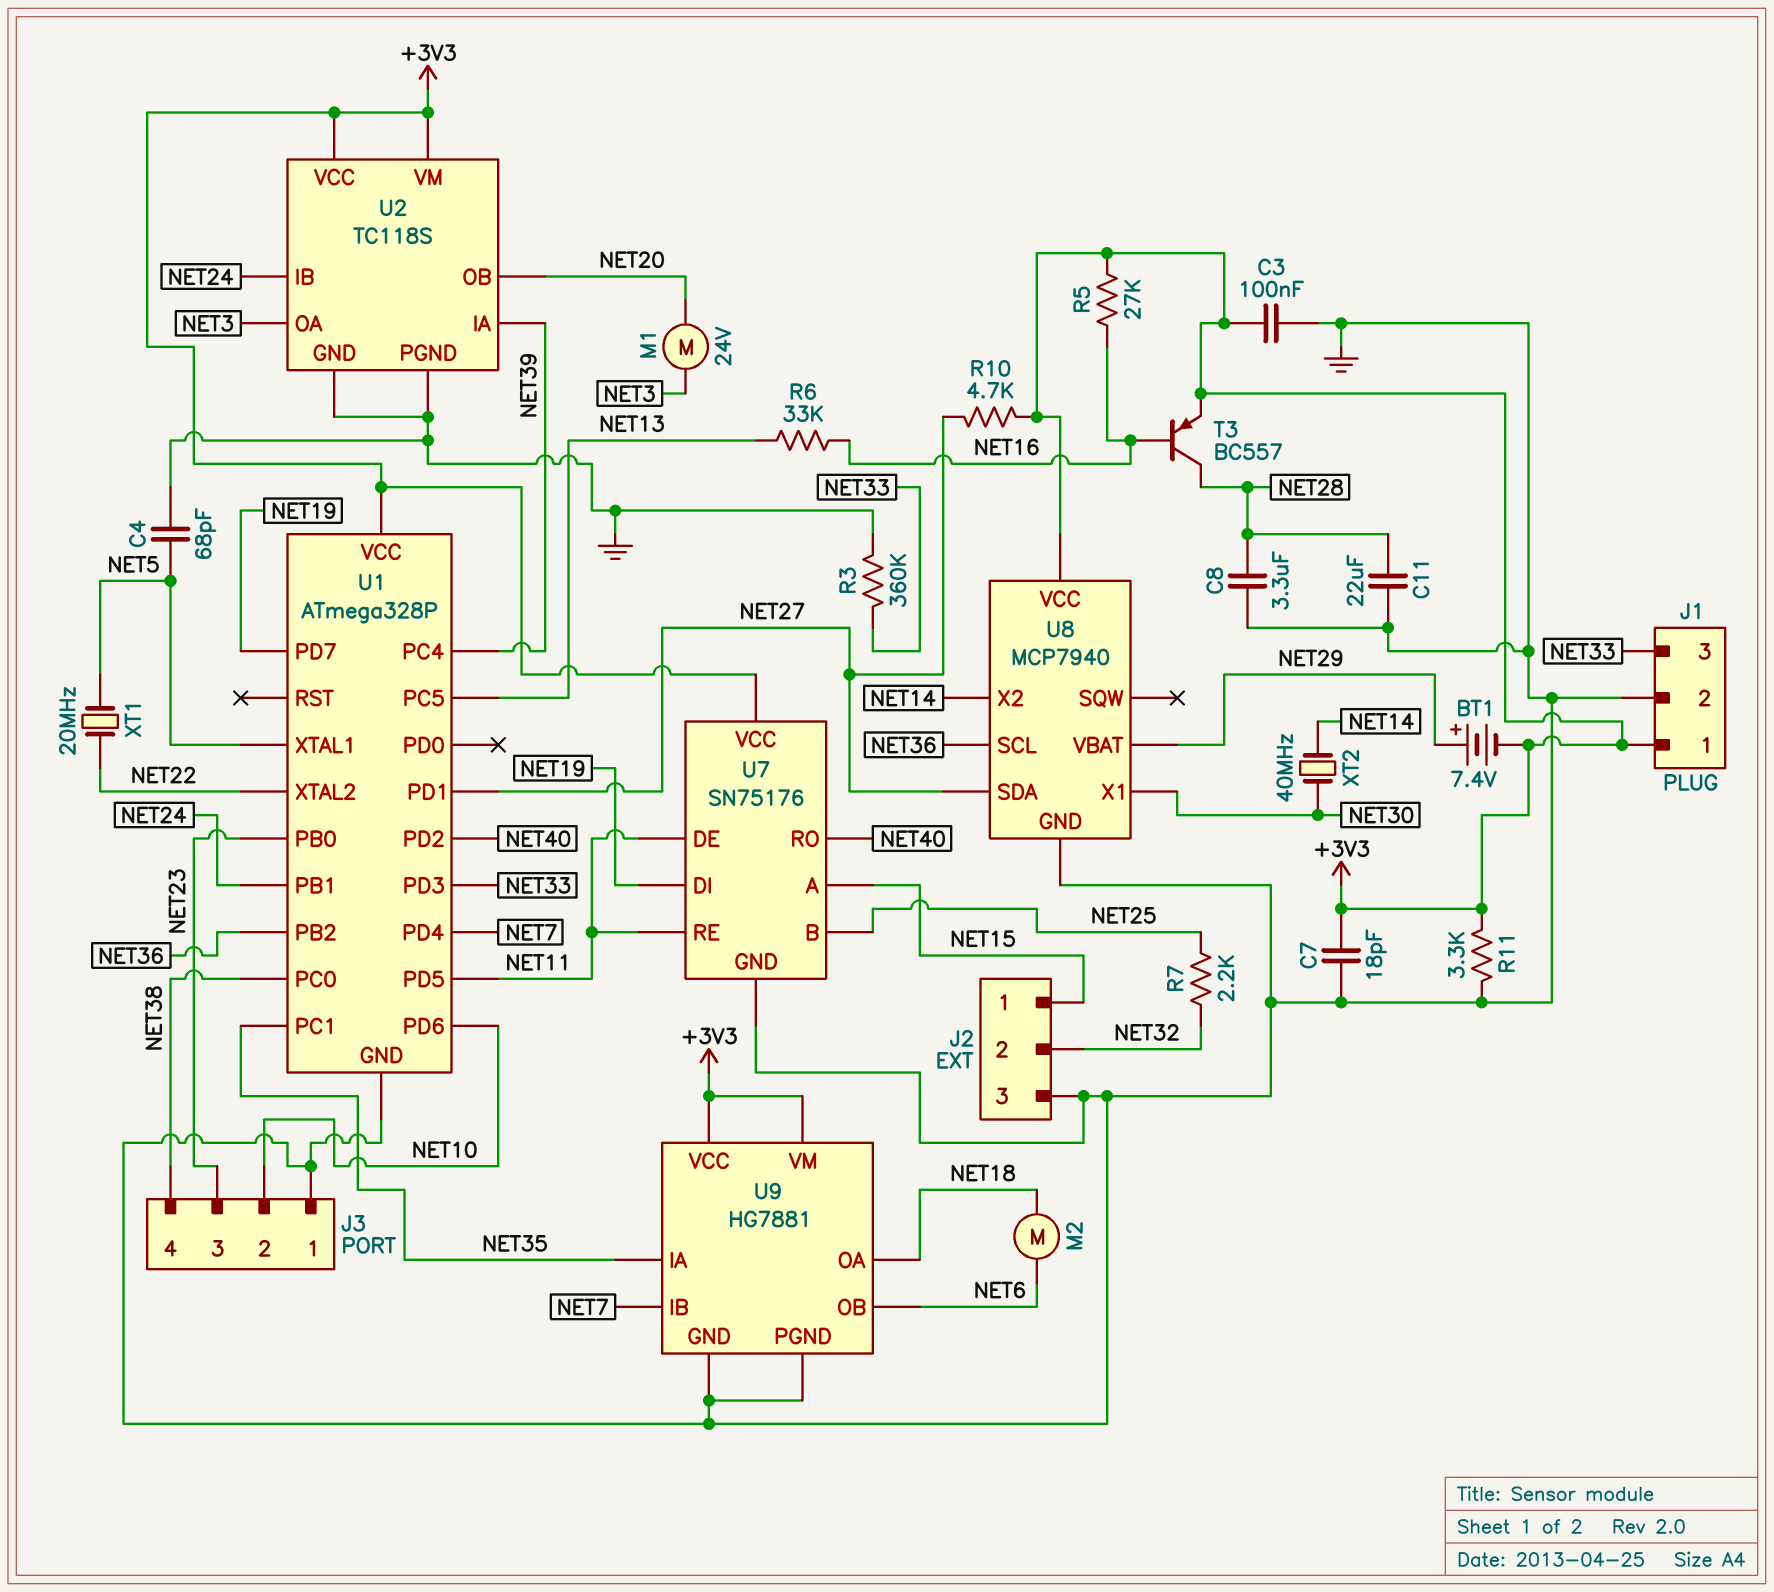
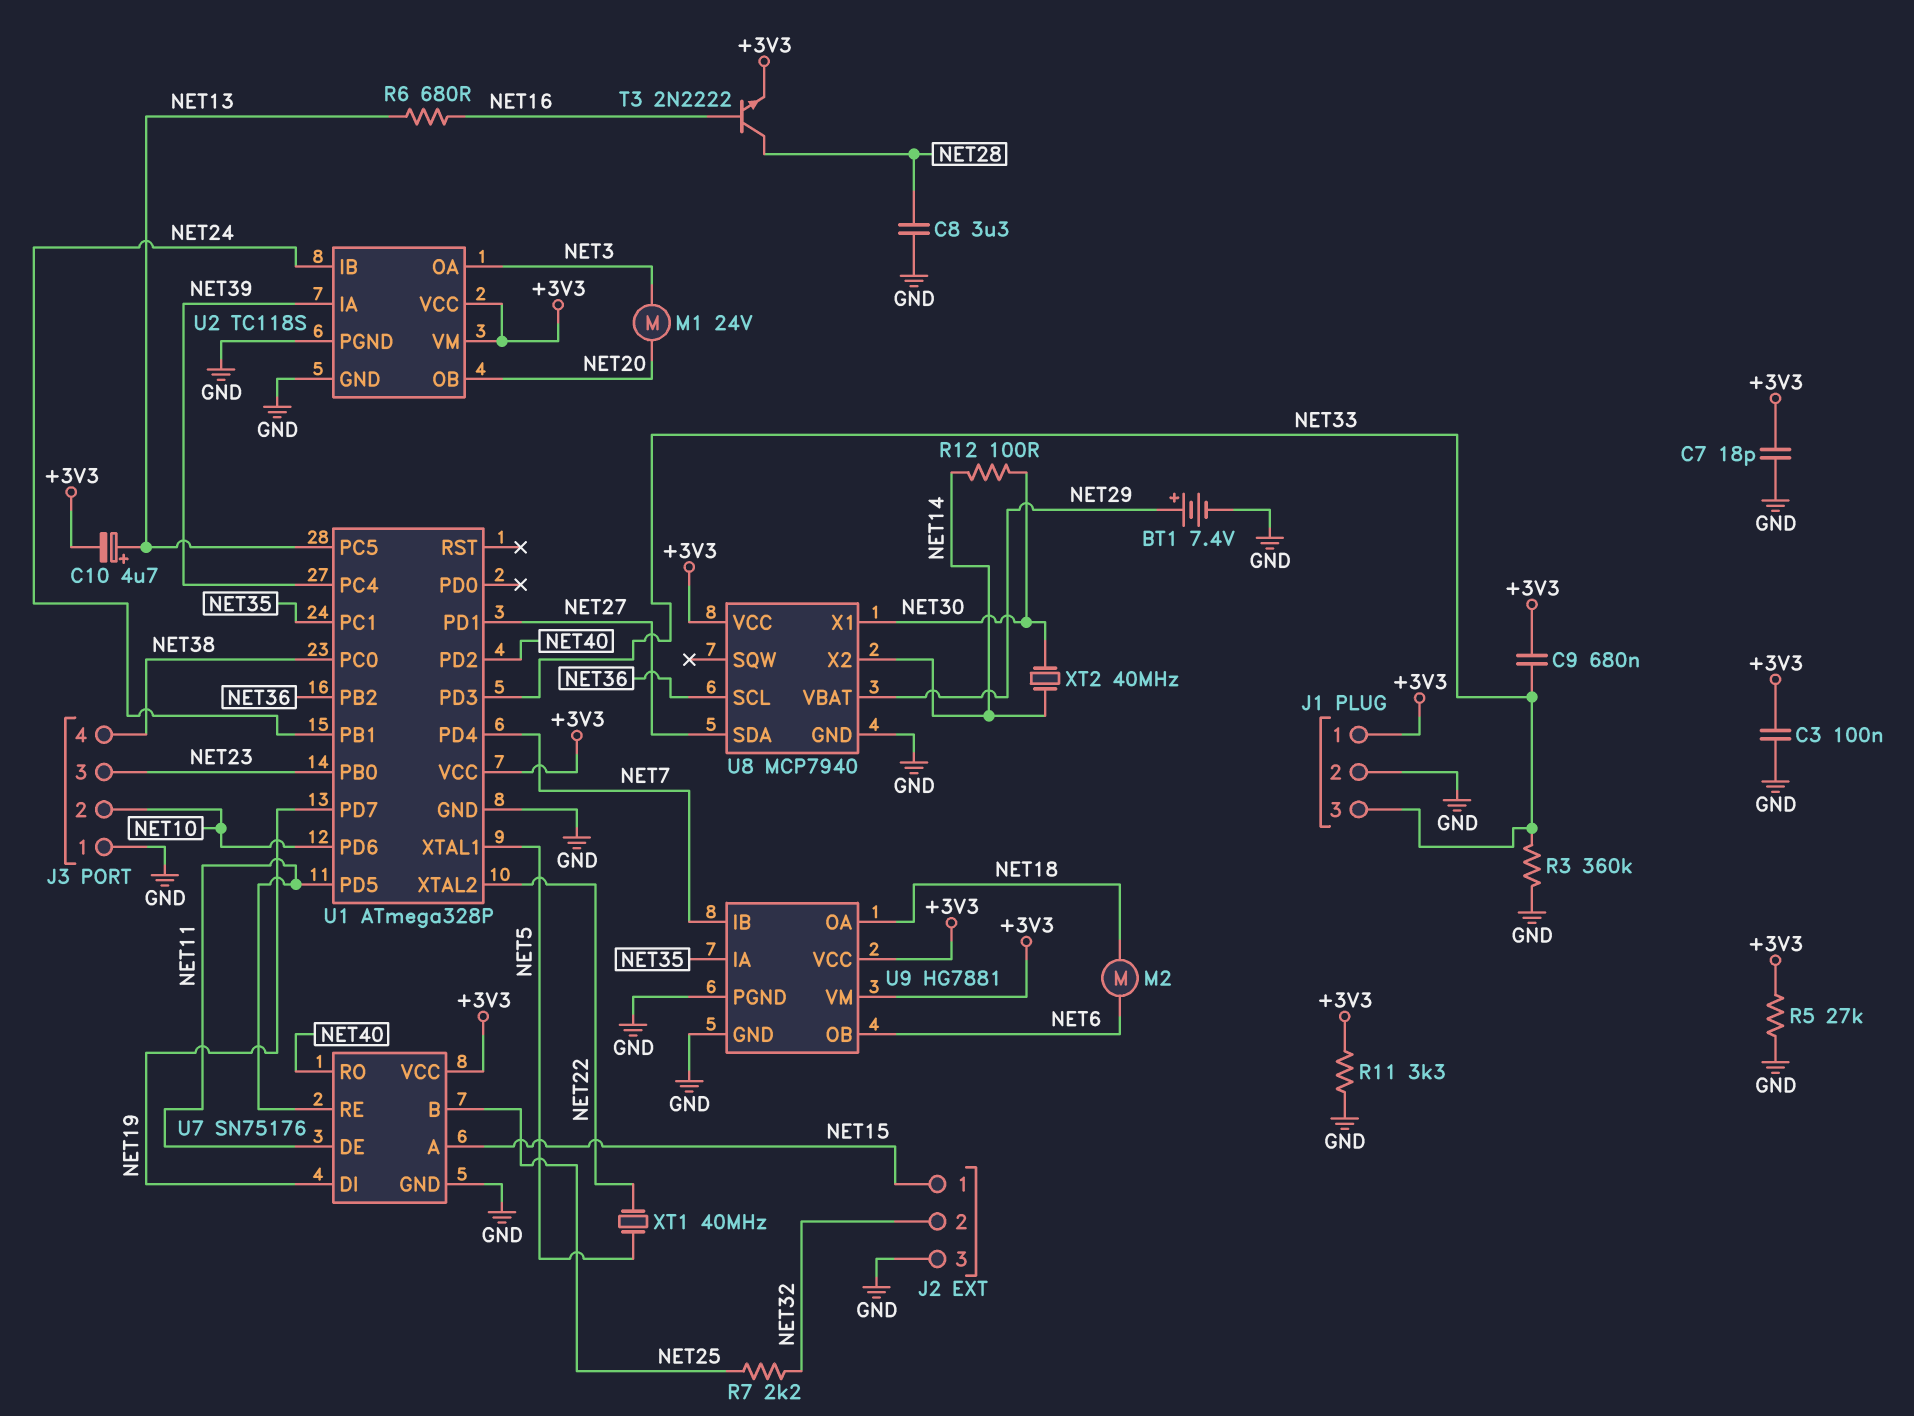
BT1: 7.4V (plus NET29, minus +3V3) -> 7.4V (plus NET29, minus GND)
C4: 68pF (GND, NET5) -> none
C9: none -> 680nF (+3V3, NET33)
C10: none -> 4.7uF (plus NET13, minus +3V3)
C11: 22uF (GND, NET28) -> none
R5: 27k (+3V3, NET16) -> 27k (+3V3, GND)
R6: 33k (NET13, NET16) -> 680 (NET13, NET16)
R10: 4.7k (+3V3, NET27) -> none
R12: none -> 100 (NET14, NET30)
T3: PNP BC557 (B NET16, C NET28, E +3V3) -> NPN 2N2222 (B NET16, C NET28, E +3V3)
XT1: 20MHz (NET5, NET22) -> 40MHz (NET5, NET22)

